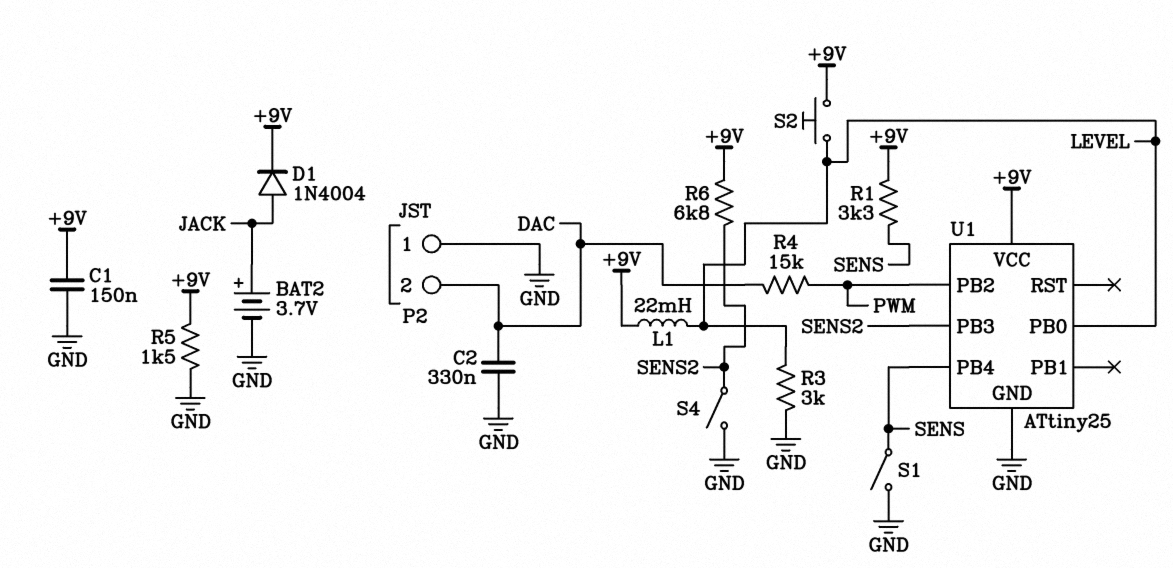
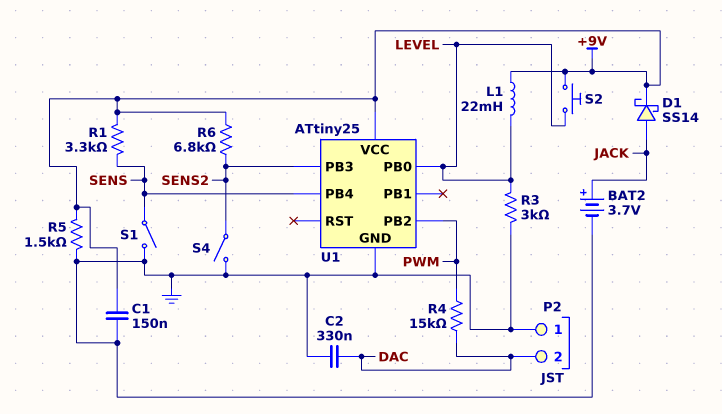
D1: diode 1N4004 (A JACK, K +9V) -> schottky SS14 (A JACK, K +9V)

